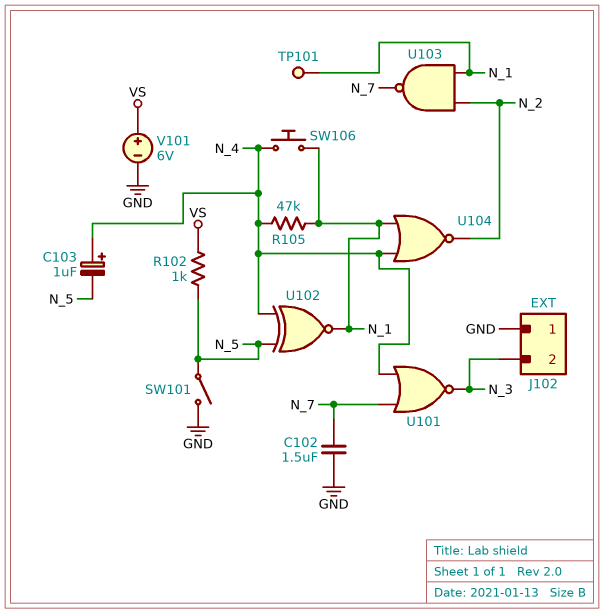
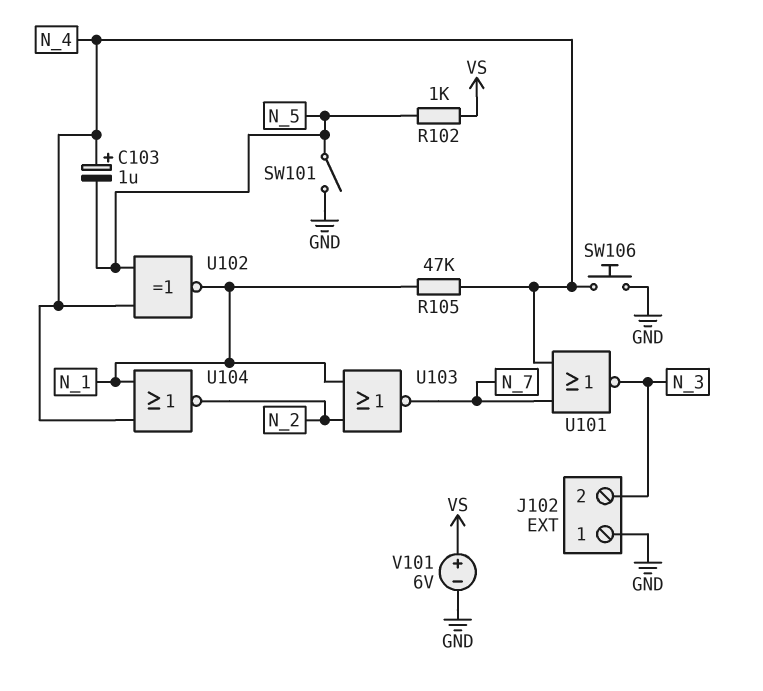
C102: 1.5uF (GND, N_7) -> none
SW106: button (N_1, N_4) -> button (GND, N_4)
TP101: test point (N_1) -> none
U103: NAND (in N_1, in N_2, out N_7) -> NOR (in N_1, in N_2, out N_7)

